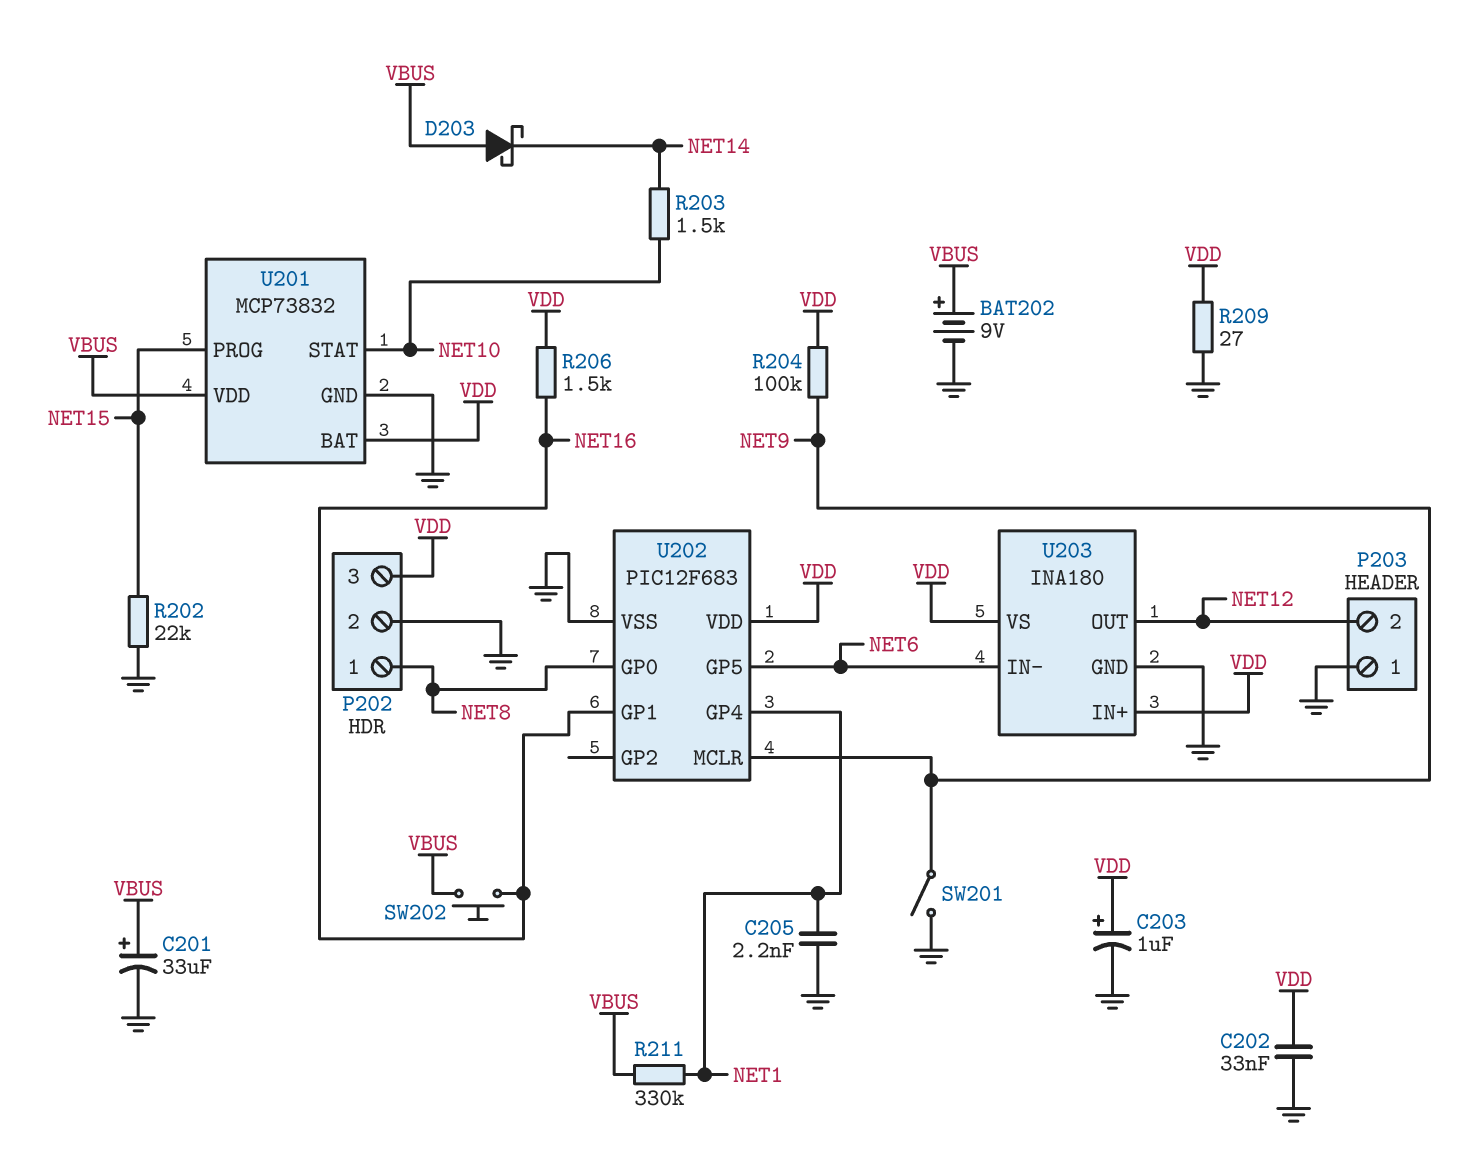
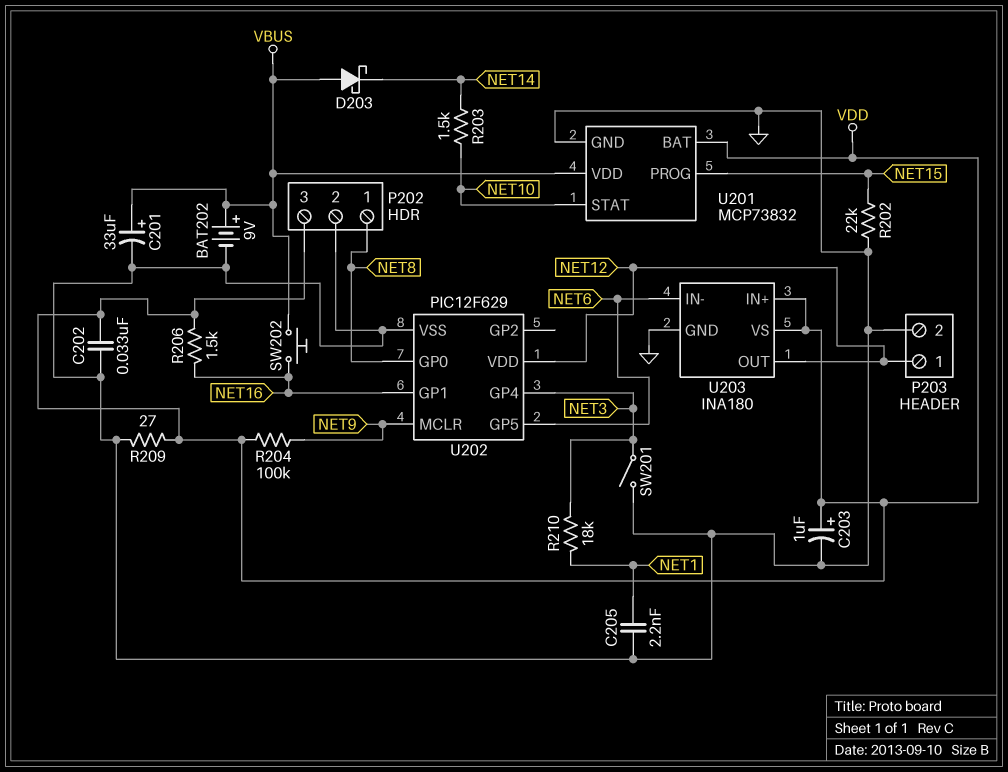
P203 pin 1: GND -> NET12
P203 pin 2: NET12 -> GND
R210: none -> 18k (NET1, NET3)
R211: 330k (NET1, VBUS) -> none
SW201: switch (GND, NET9) -> switch (GND, NET3)
U202: PIC12F683 -> PIC12F629
U202 pin GP4: NET1 -> NET3
U202 pin VDD: VDD -> NET12

